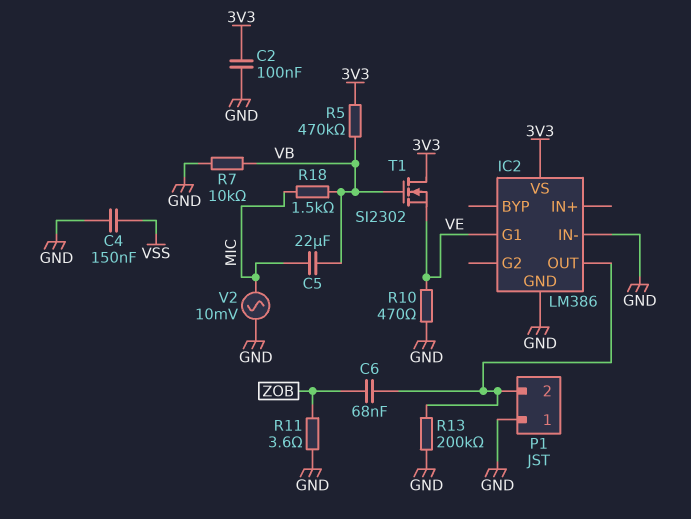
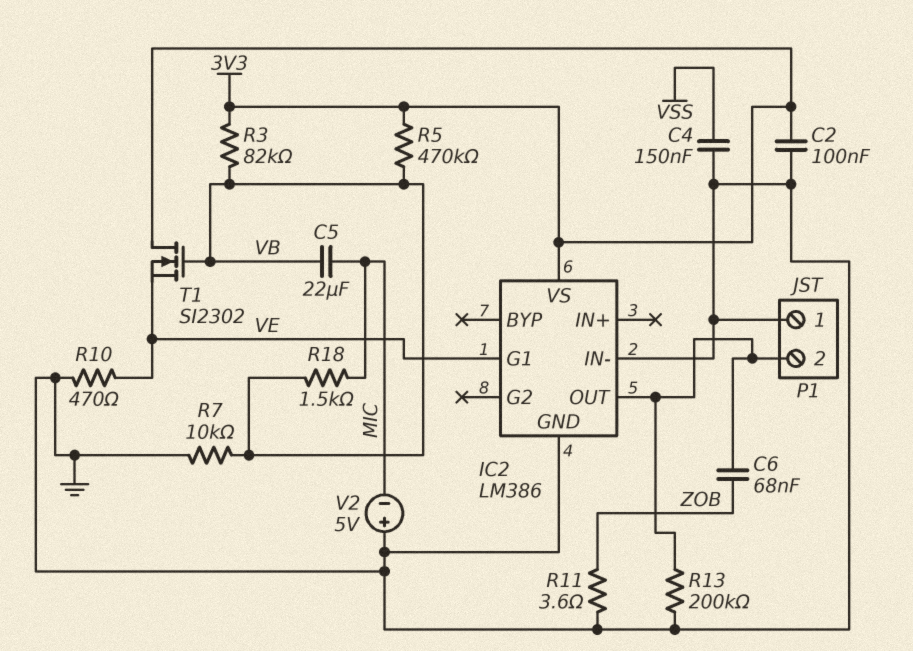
R3: none -> 82k (3V3, VB)
V2: AC 10mV (GND, MIC) -> 5V (plus GND, minus MIC)

